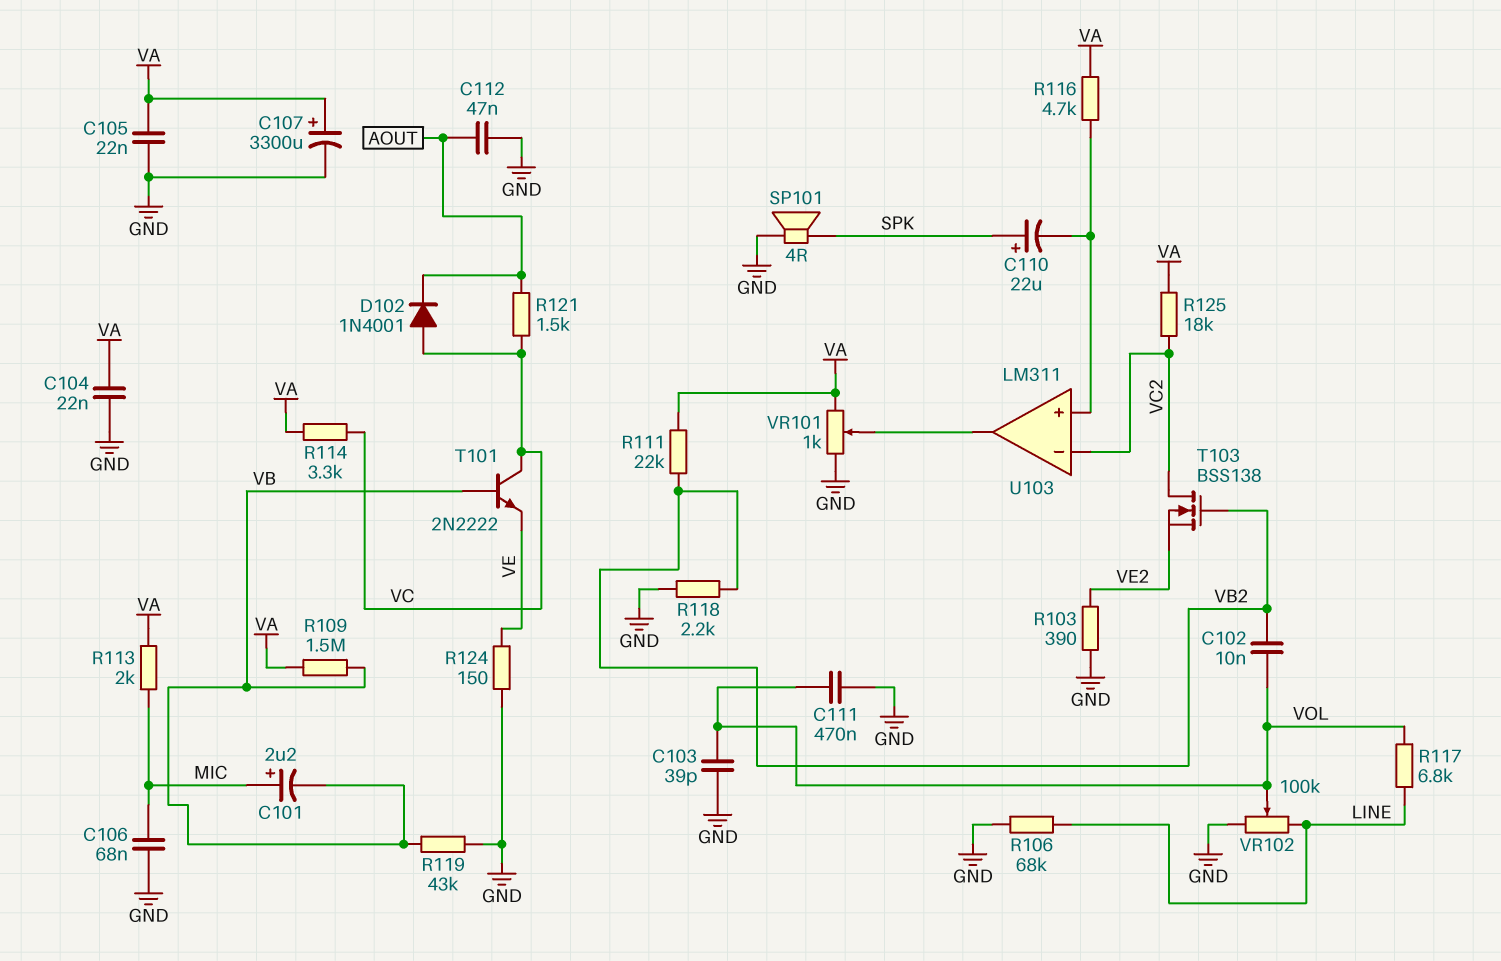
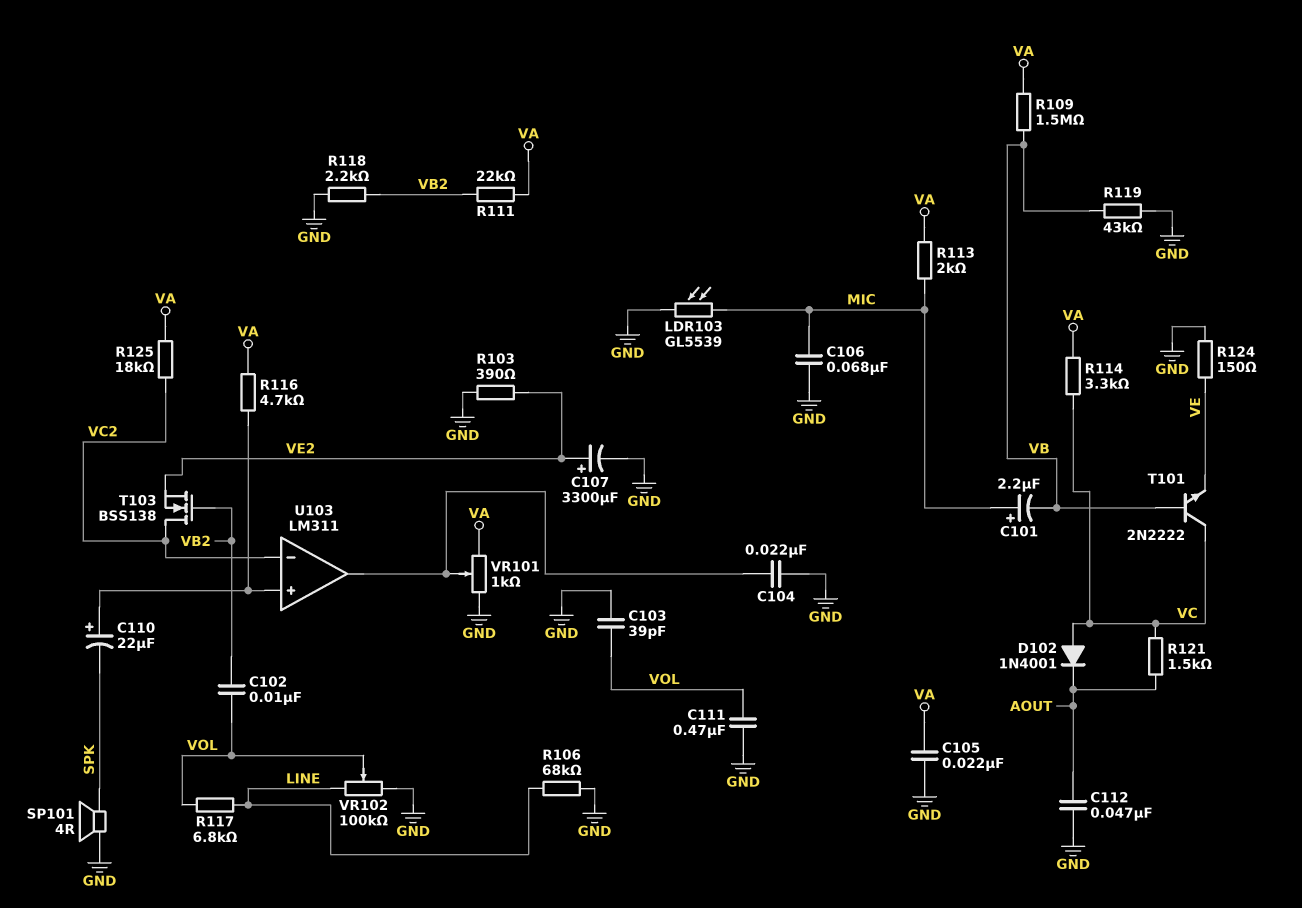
C104: 22nF (GND, VA) -> 22nF (GND, U103/out)
C107: 3300uF (plus VA, minus GND) -> 3300uF (plus VE2, minus GND)
C110: 22uF (plus SPK, minus U103/in+) -> 22uF (plus U103/in+, minus SPK)
LDR103: none -> GL5539 (GND, MIC)

